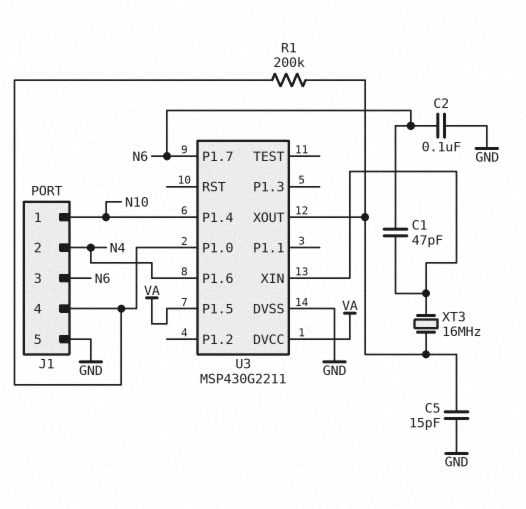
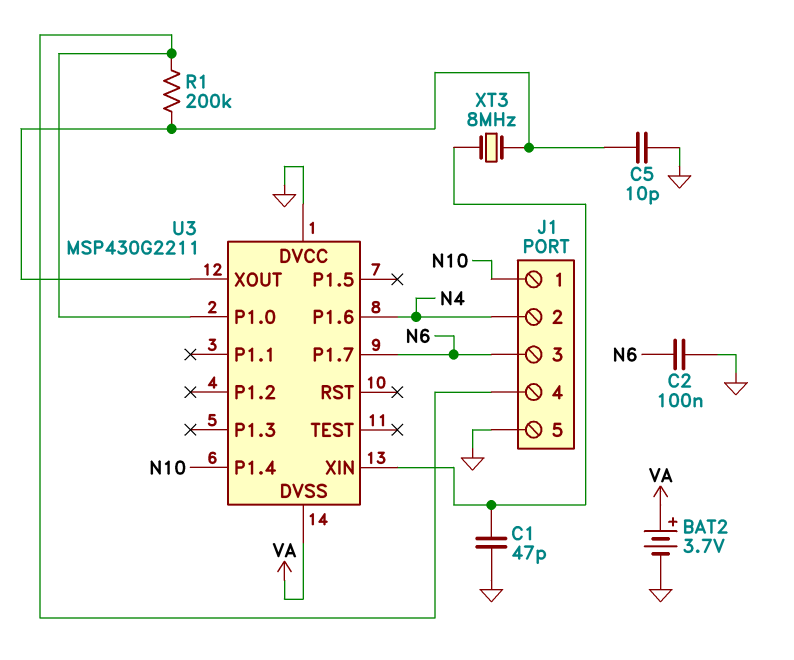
BAT2: none -> 3.7V (plus VA, minus GND)
C1: 47pF (N6, U3/XIN) -> 47pF (GND, U3/XIN)
C5: 15pF (GND, U3/XOUT) -> 10pF (GND, U3/XOUT)
U3 pin DVCC: VA -> GND
U3 pin DVSS: GND -> VA
U3 pin P1.5: VA -> none
XT3: 16MHz (U3/XIN, U3/XOUT) -> 8MHz (U3/XIN, U3/XOUT)

